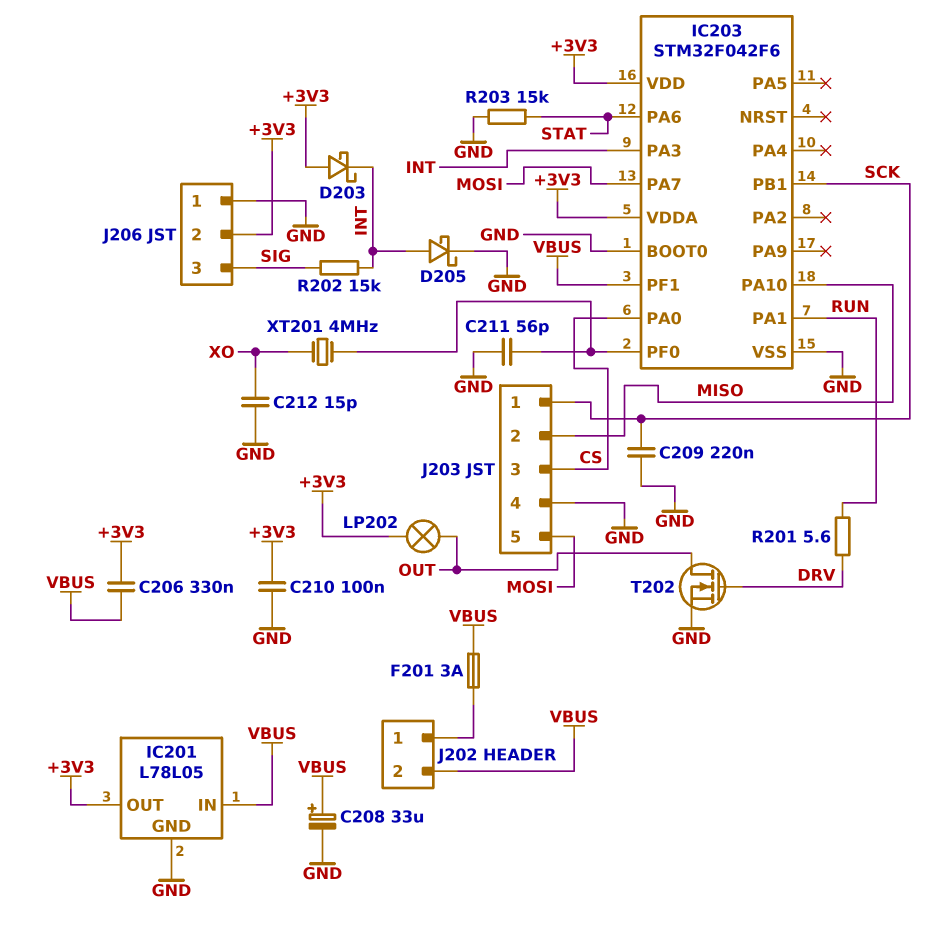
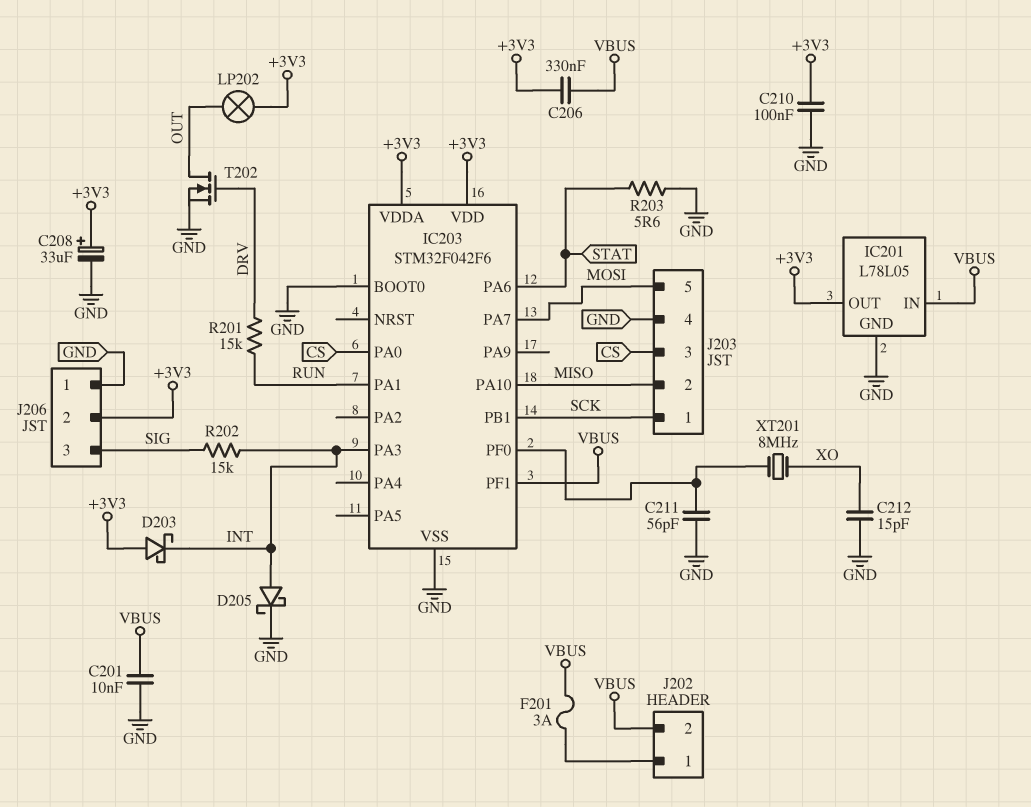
C201: none -> 10nF (GND, VBUS)
C208: 33uF (plus VBUS, minus GND) -> 33uF (plus +3V3, minus GND)
C209: 220nF (GND, SCK) -> none
R201: 5.6 (DRV, RUN) -> 15k (DRV, RUN)
R203: 15k (GND, STAT) -> 5.6 (GND, STAT)
XT201: 4MHz (IC203/PF0, XO) -> 8MHz (IC203/PF0, XO)

